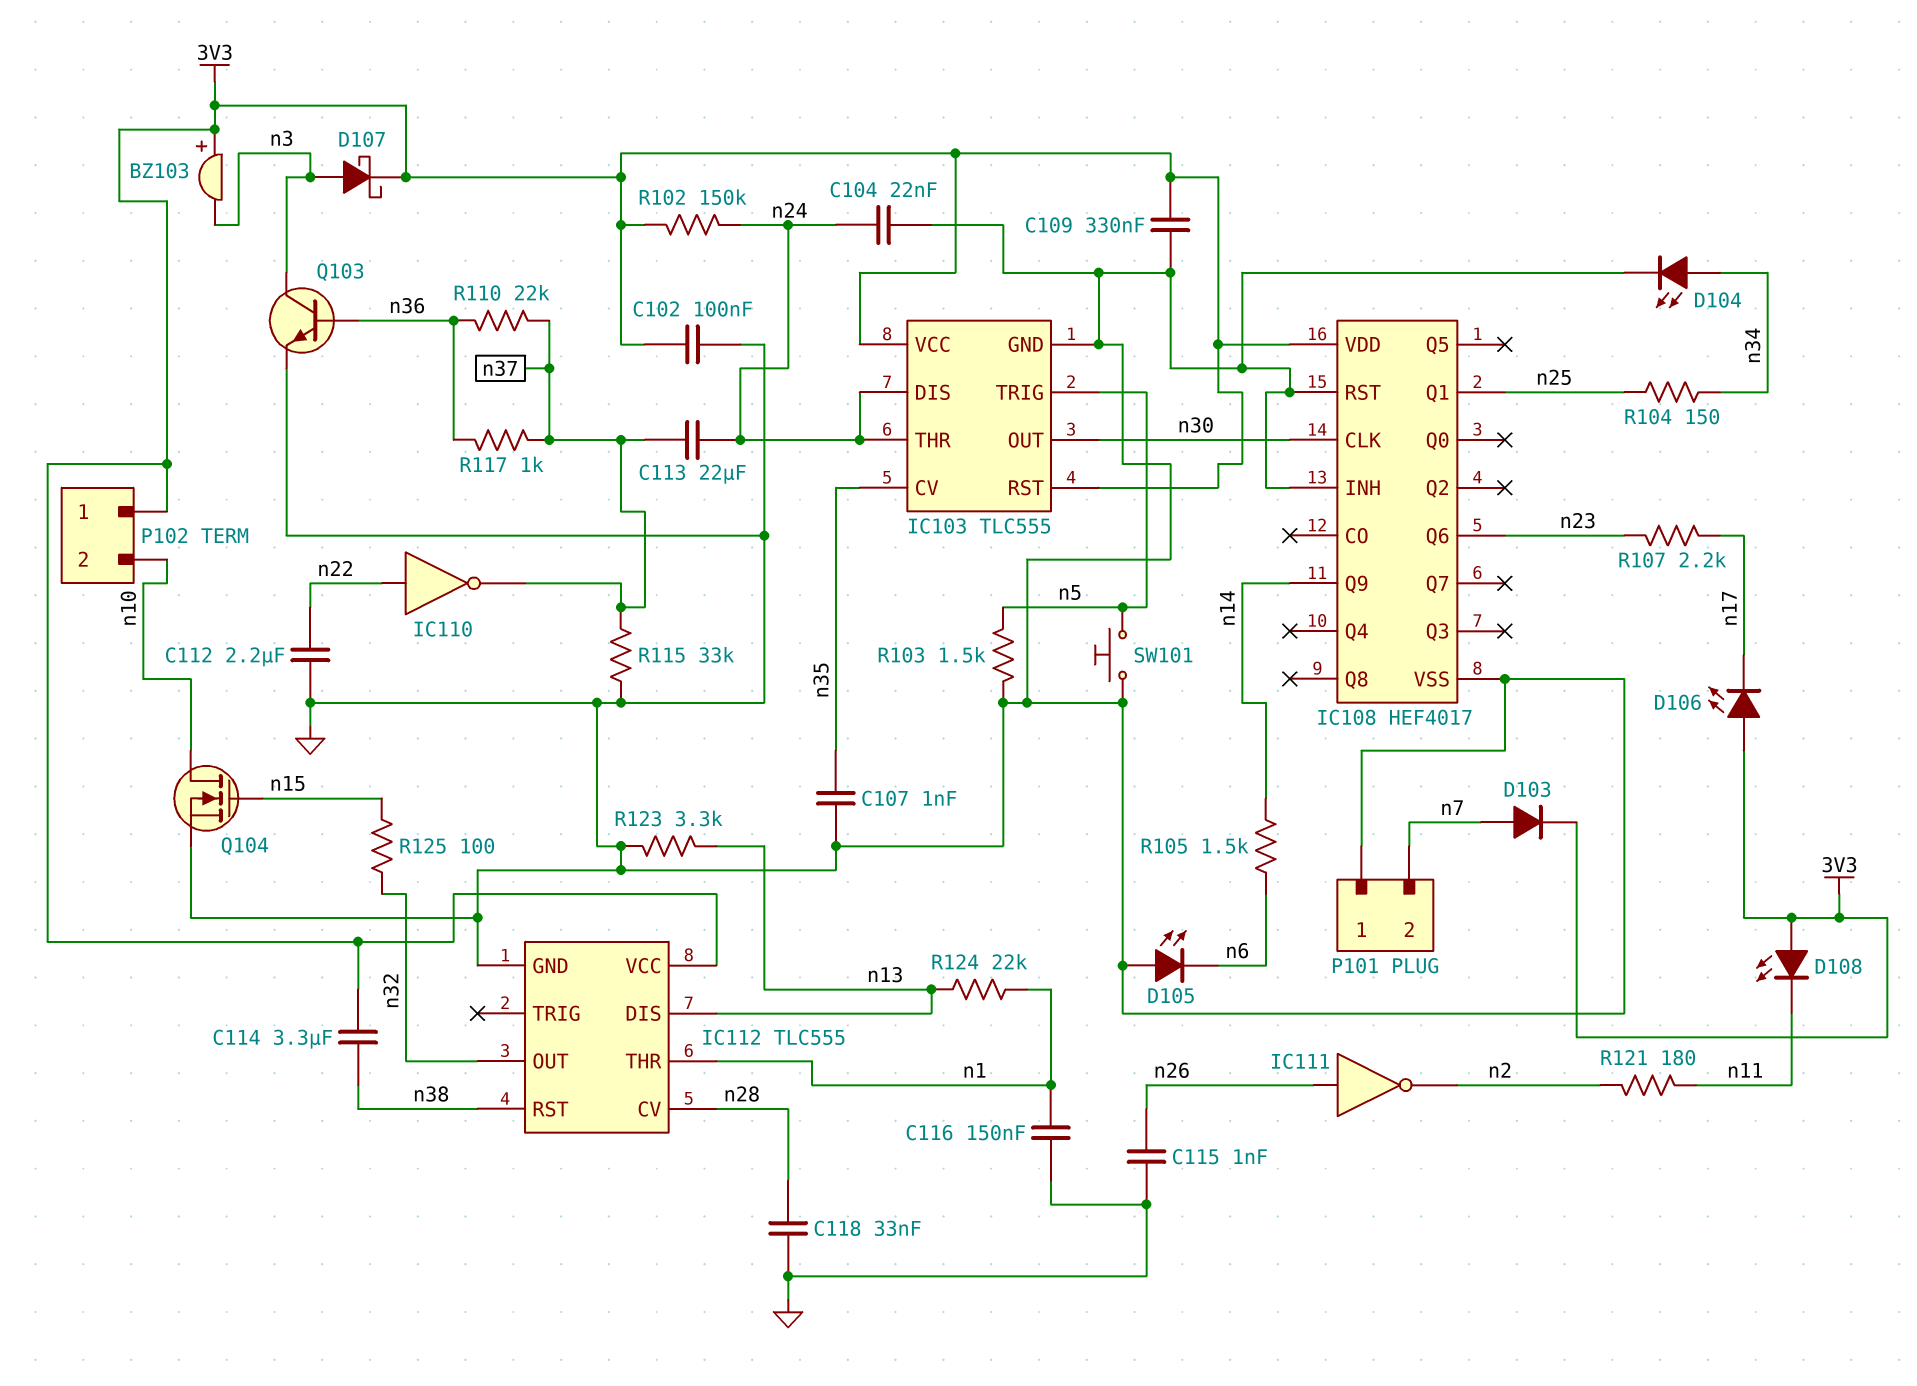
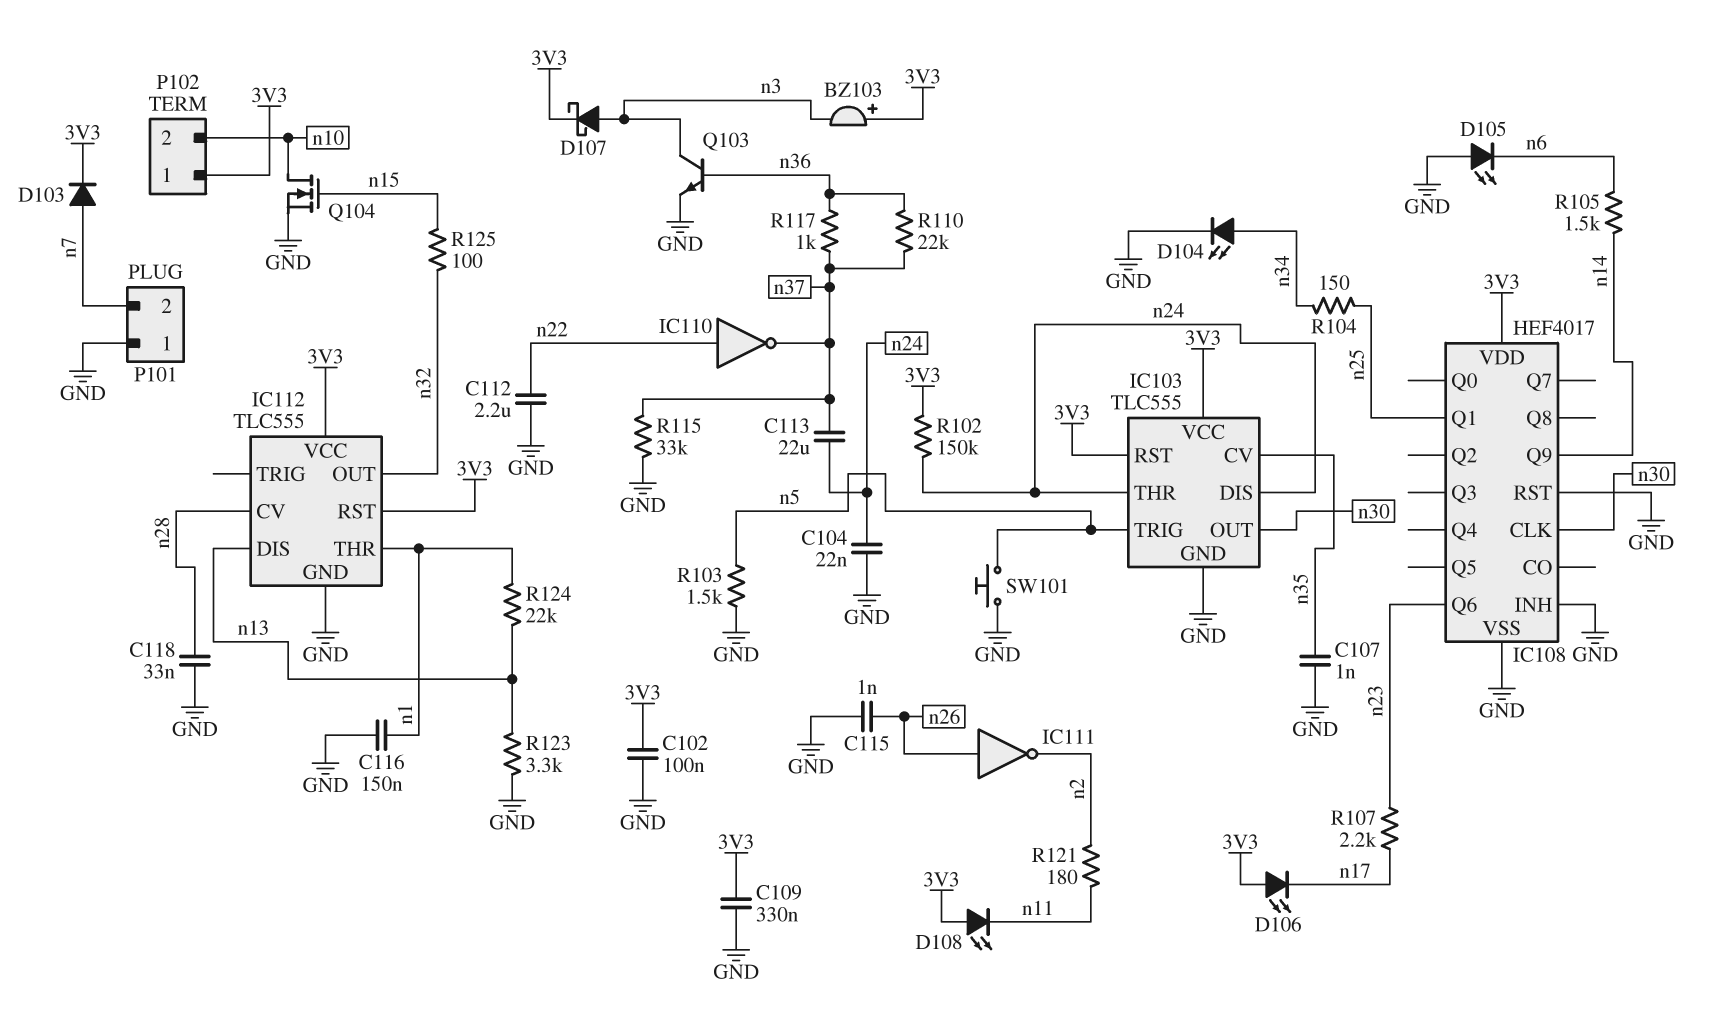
C114: 3.3uF (3V3, n38) -> none
IC112 pin RST: n38 -> 3V3

